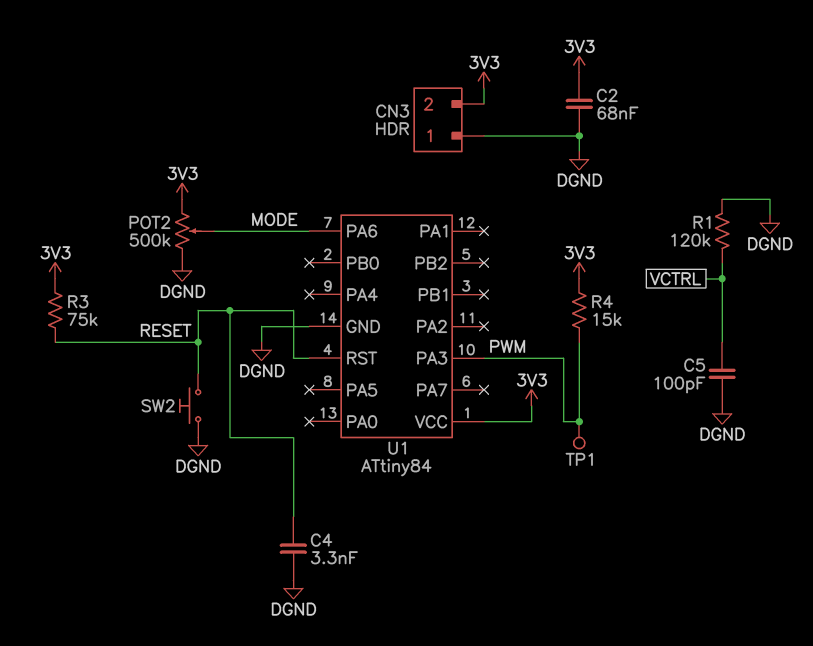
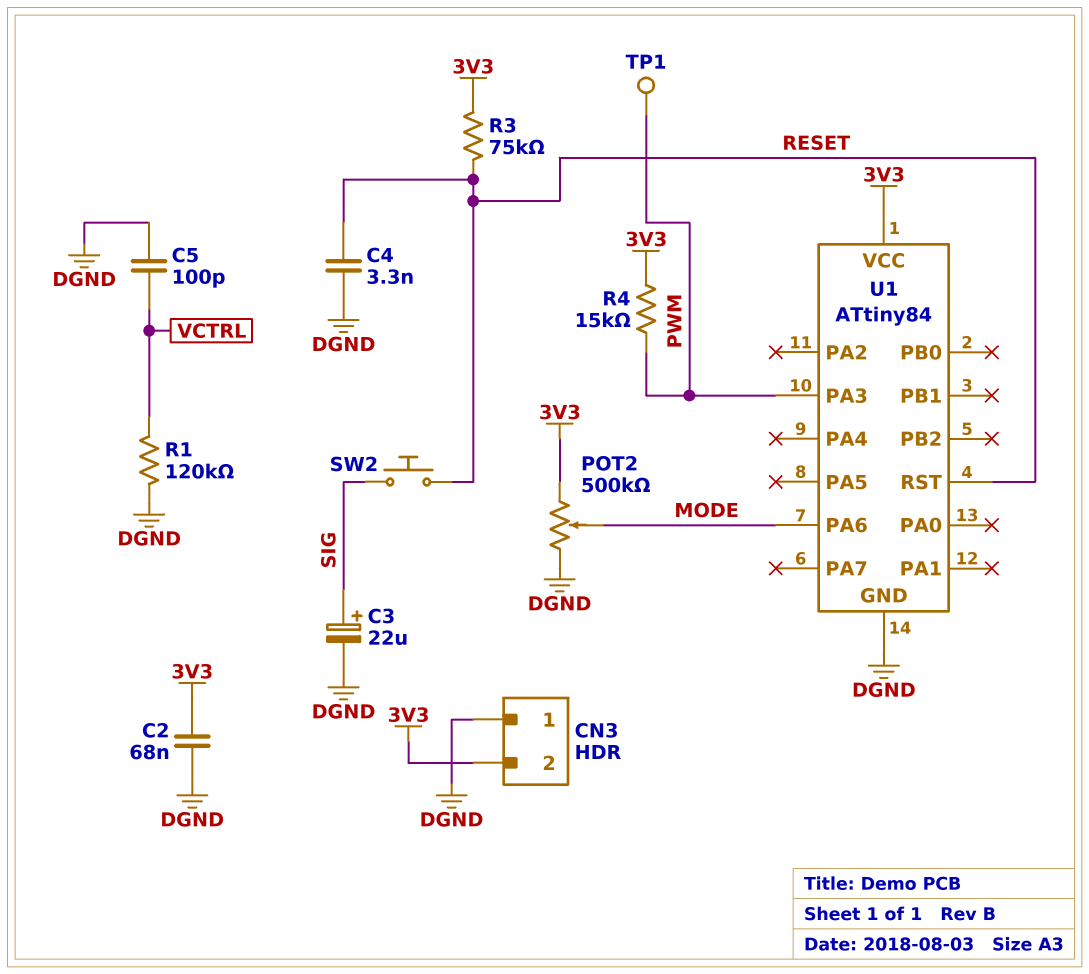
C3: none -> 22uF (plus SIG, minus DGND)
SW2: button (DGND, RESET) -> button (RESET, SIG)

